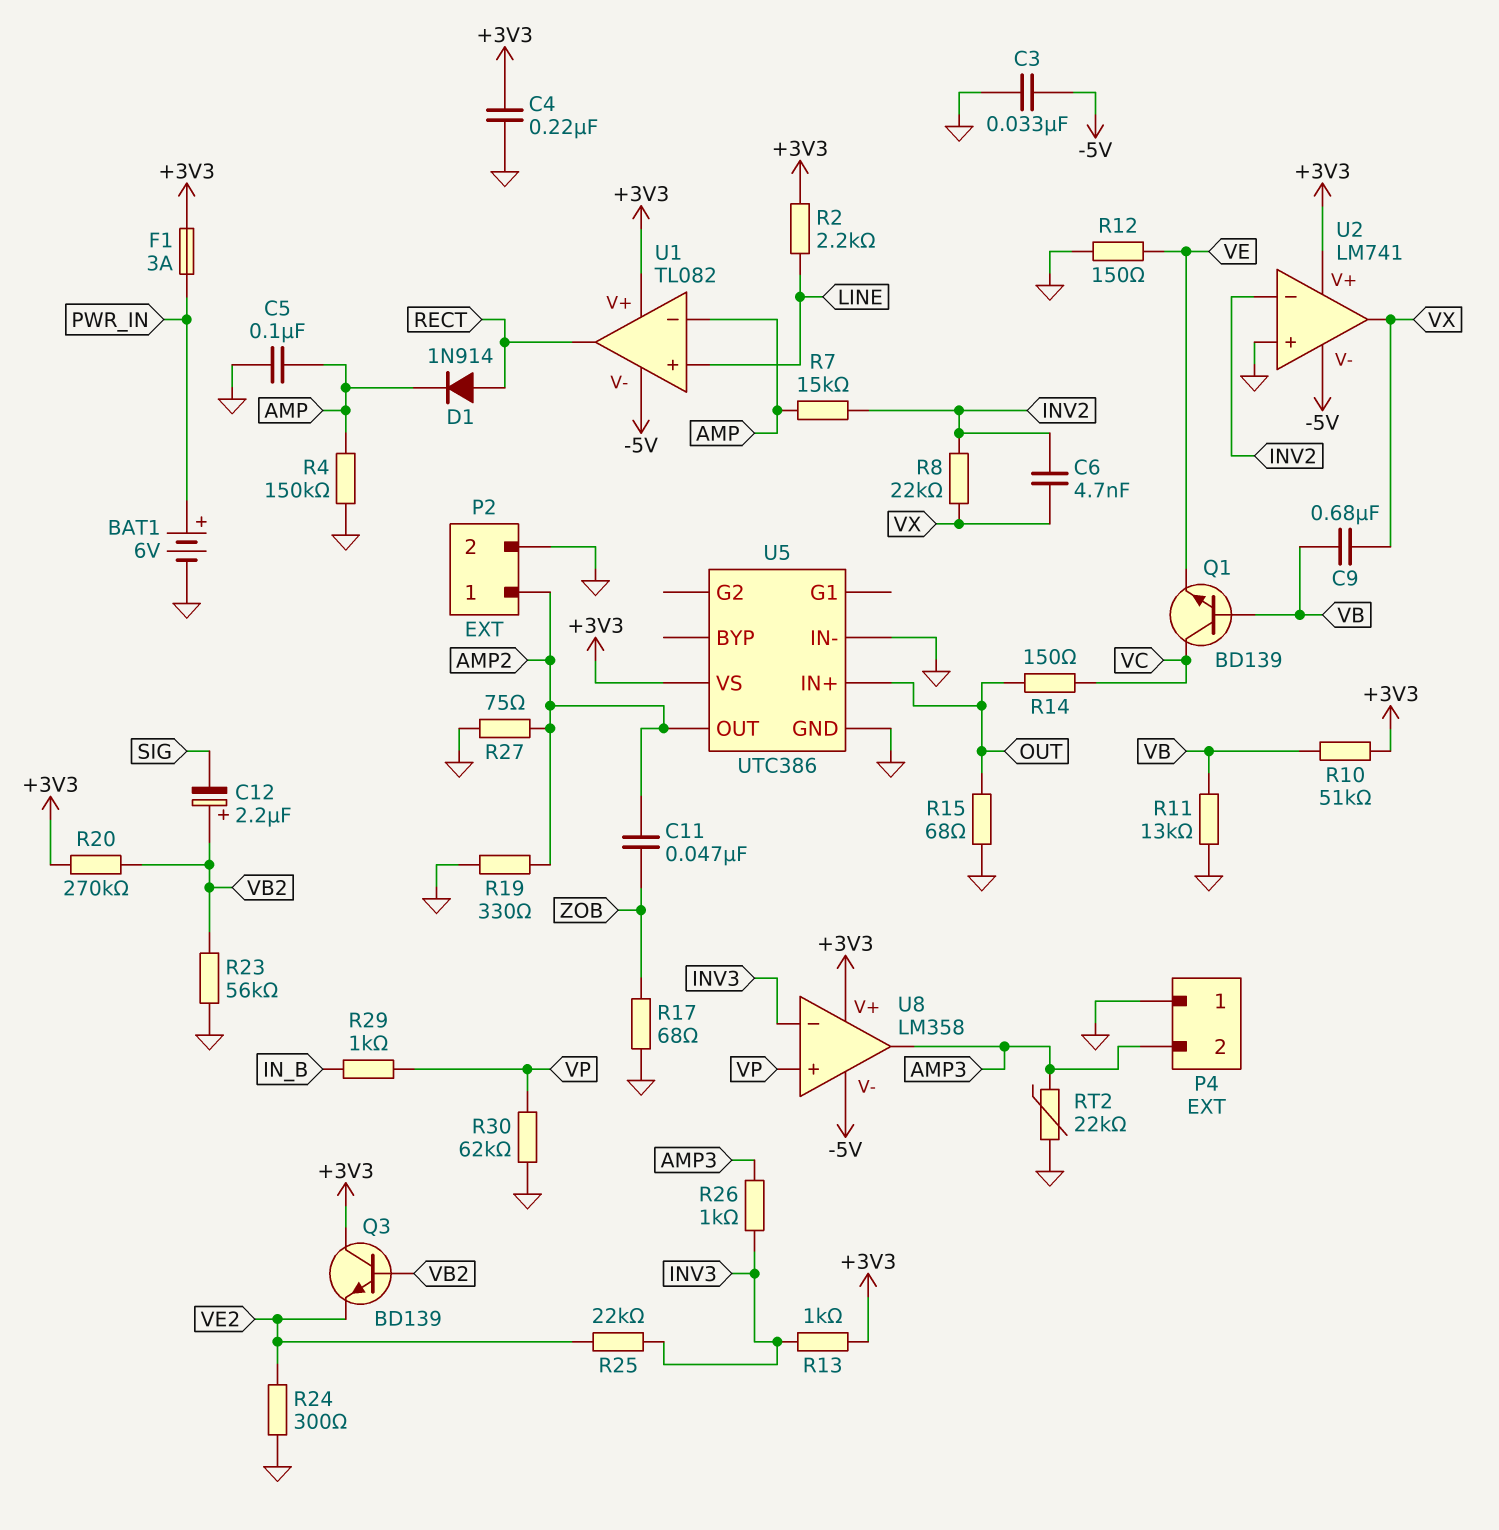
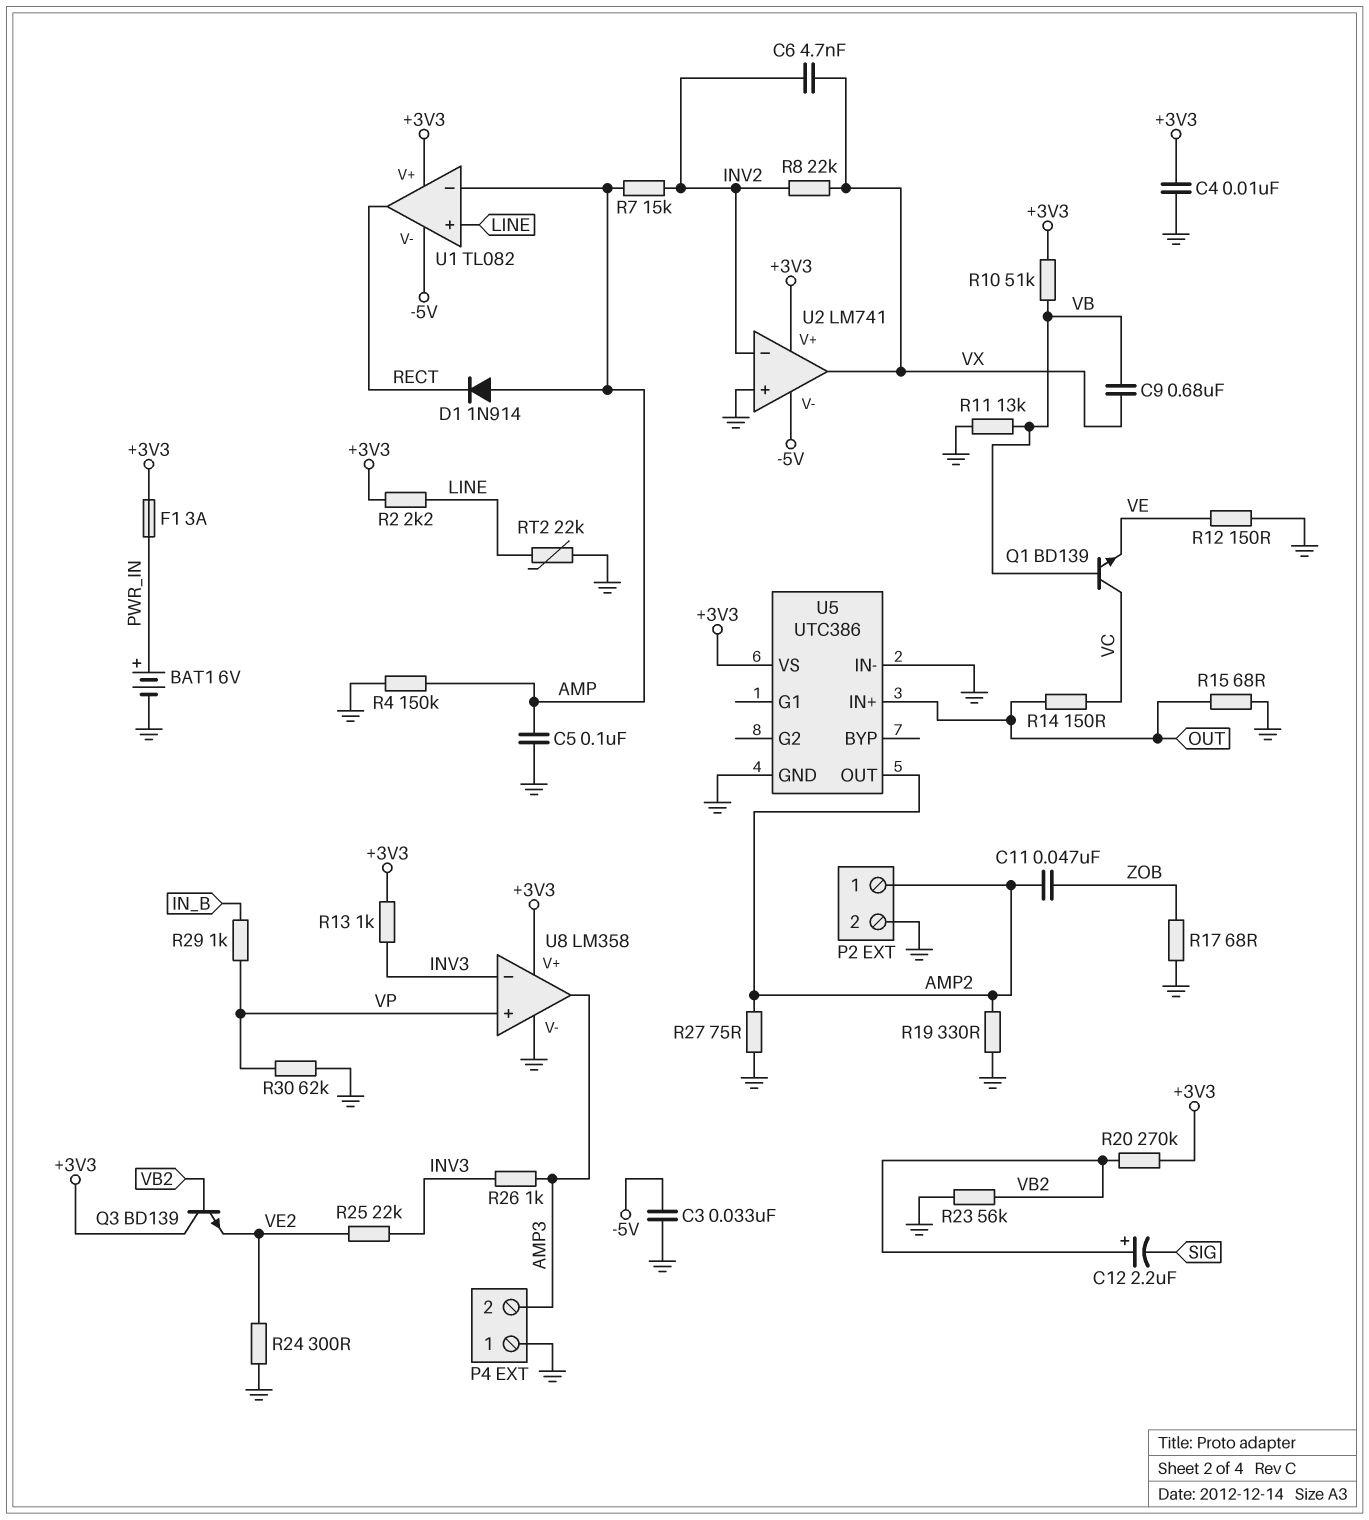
C4: 220nF (+3V3, GND) -> 10nF (+3V3, GND)
D1: diode 1N914 (A RECT, K AMP) -> diode 1N914 (A AMP, K RECT)
RT2: 22k (AMP3, GND) -> 22k (GND, LINE)
U8 pin V-: -5V -> GND

